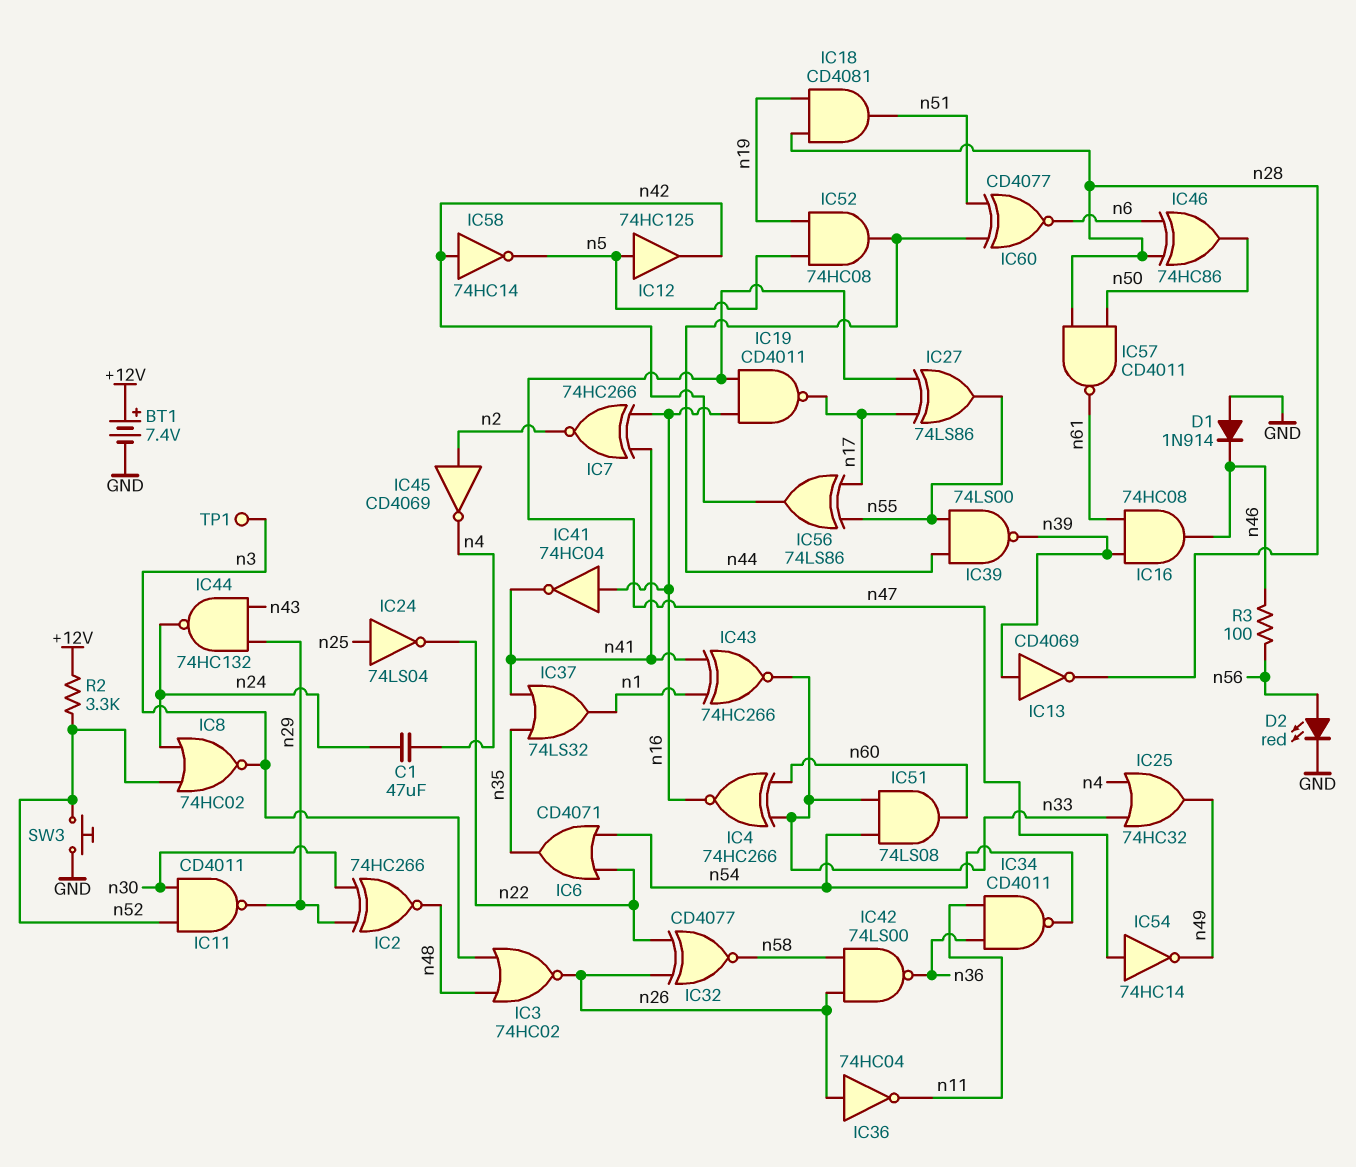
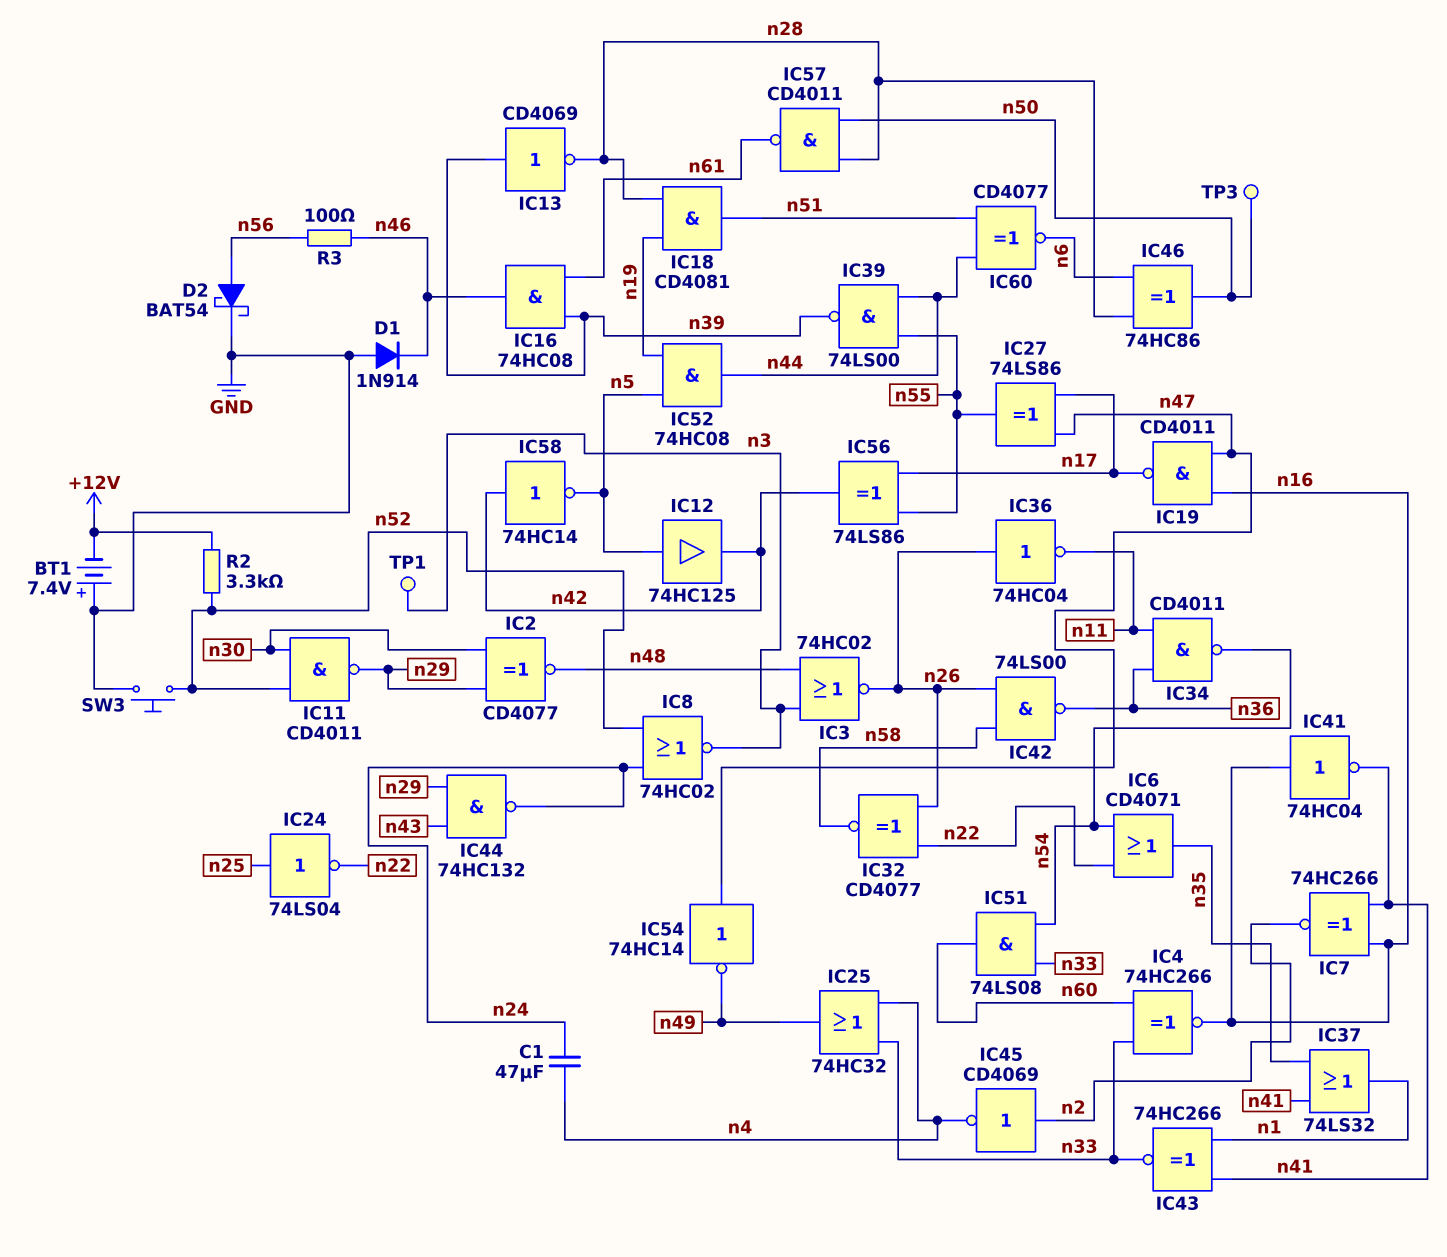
BT1: 7.4V (plus +12V, minus GND) -> 7.4V (plus GND, minus +12V)
D2: LED red (A n56, K GND) -> schottky BAT54 (A n56, K GND)
IC2: XNOR 74HC266 (in n29, in n30, out n48) -> XNOR CD4077 (in n29, in n30, out n48)
TP3: none -> test point (n50)

